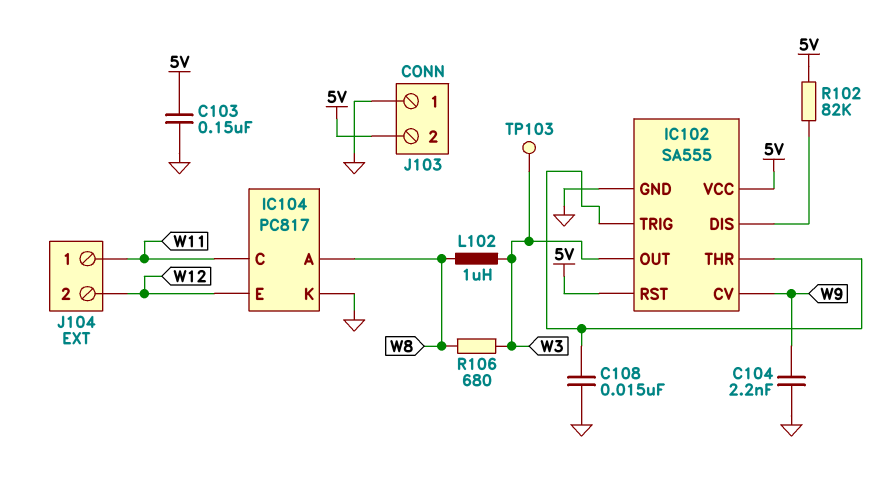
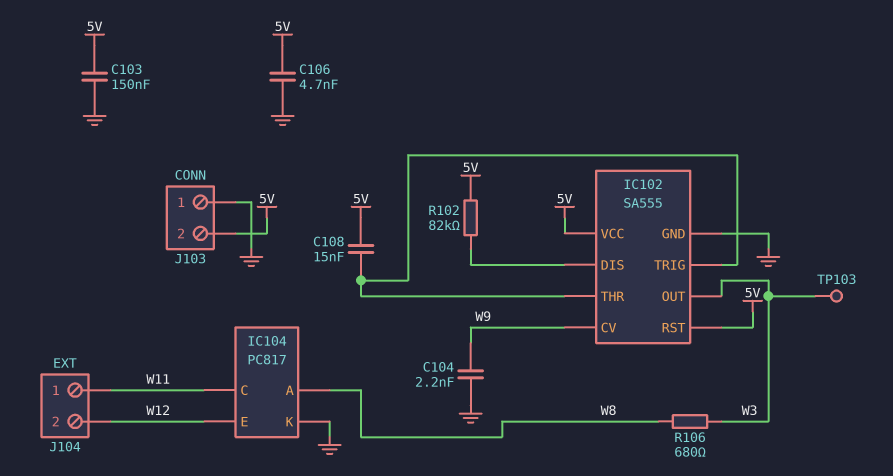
C106: none -> 4.7nF (5V, GND)
C108: 15nF (GND, IC102/THR) -> 15nF (5V, IC102/THR)
L102: 1uH (W3, W8) -> none

